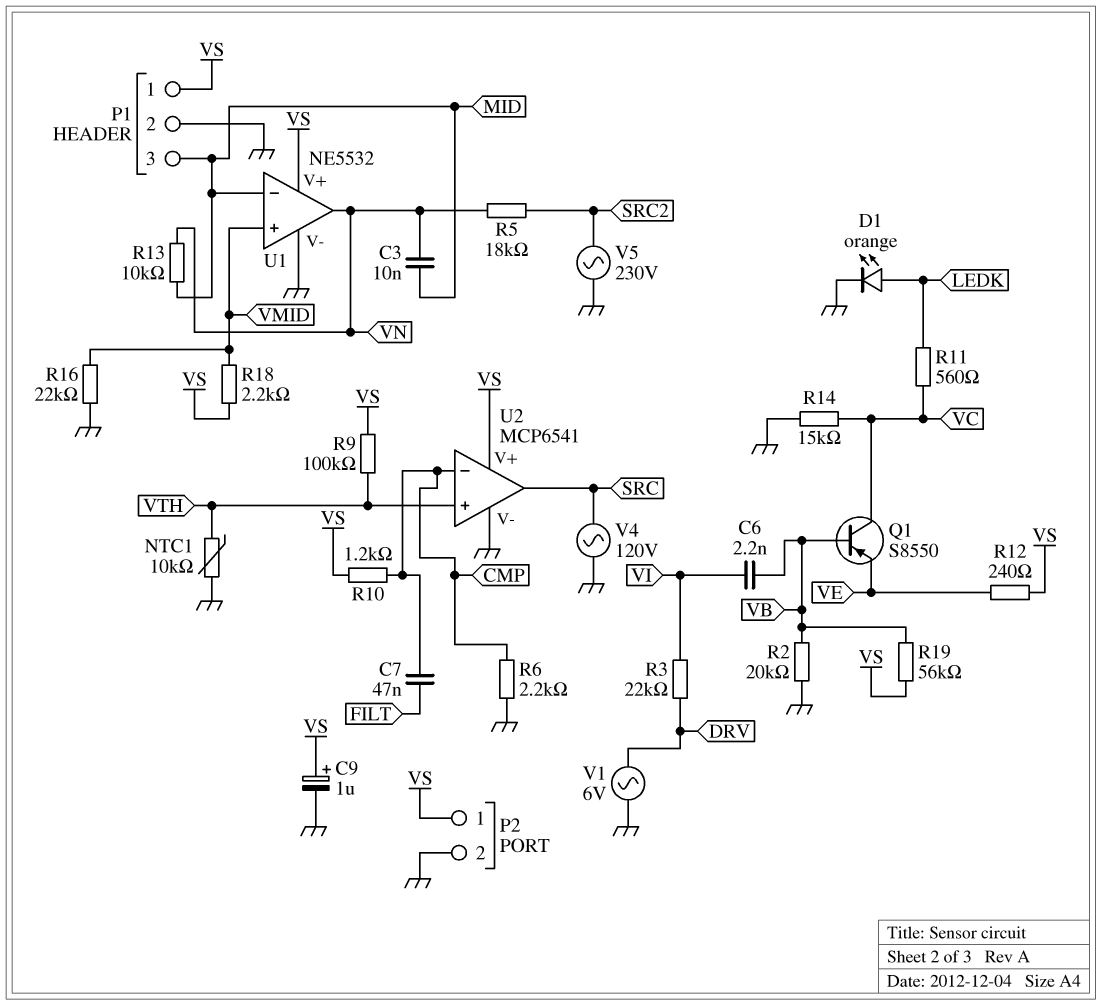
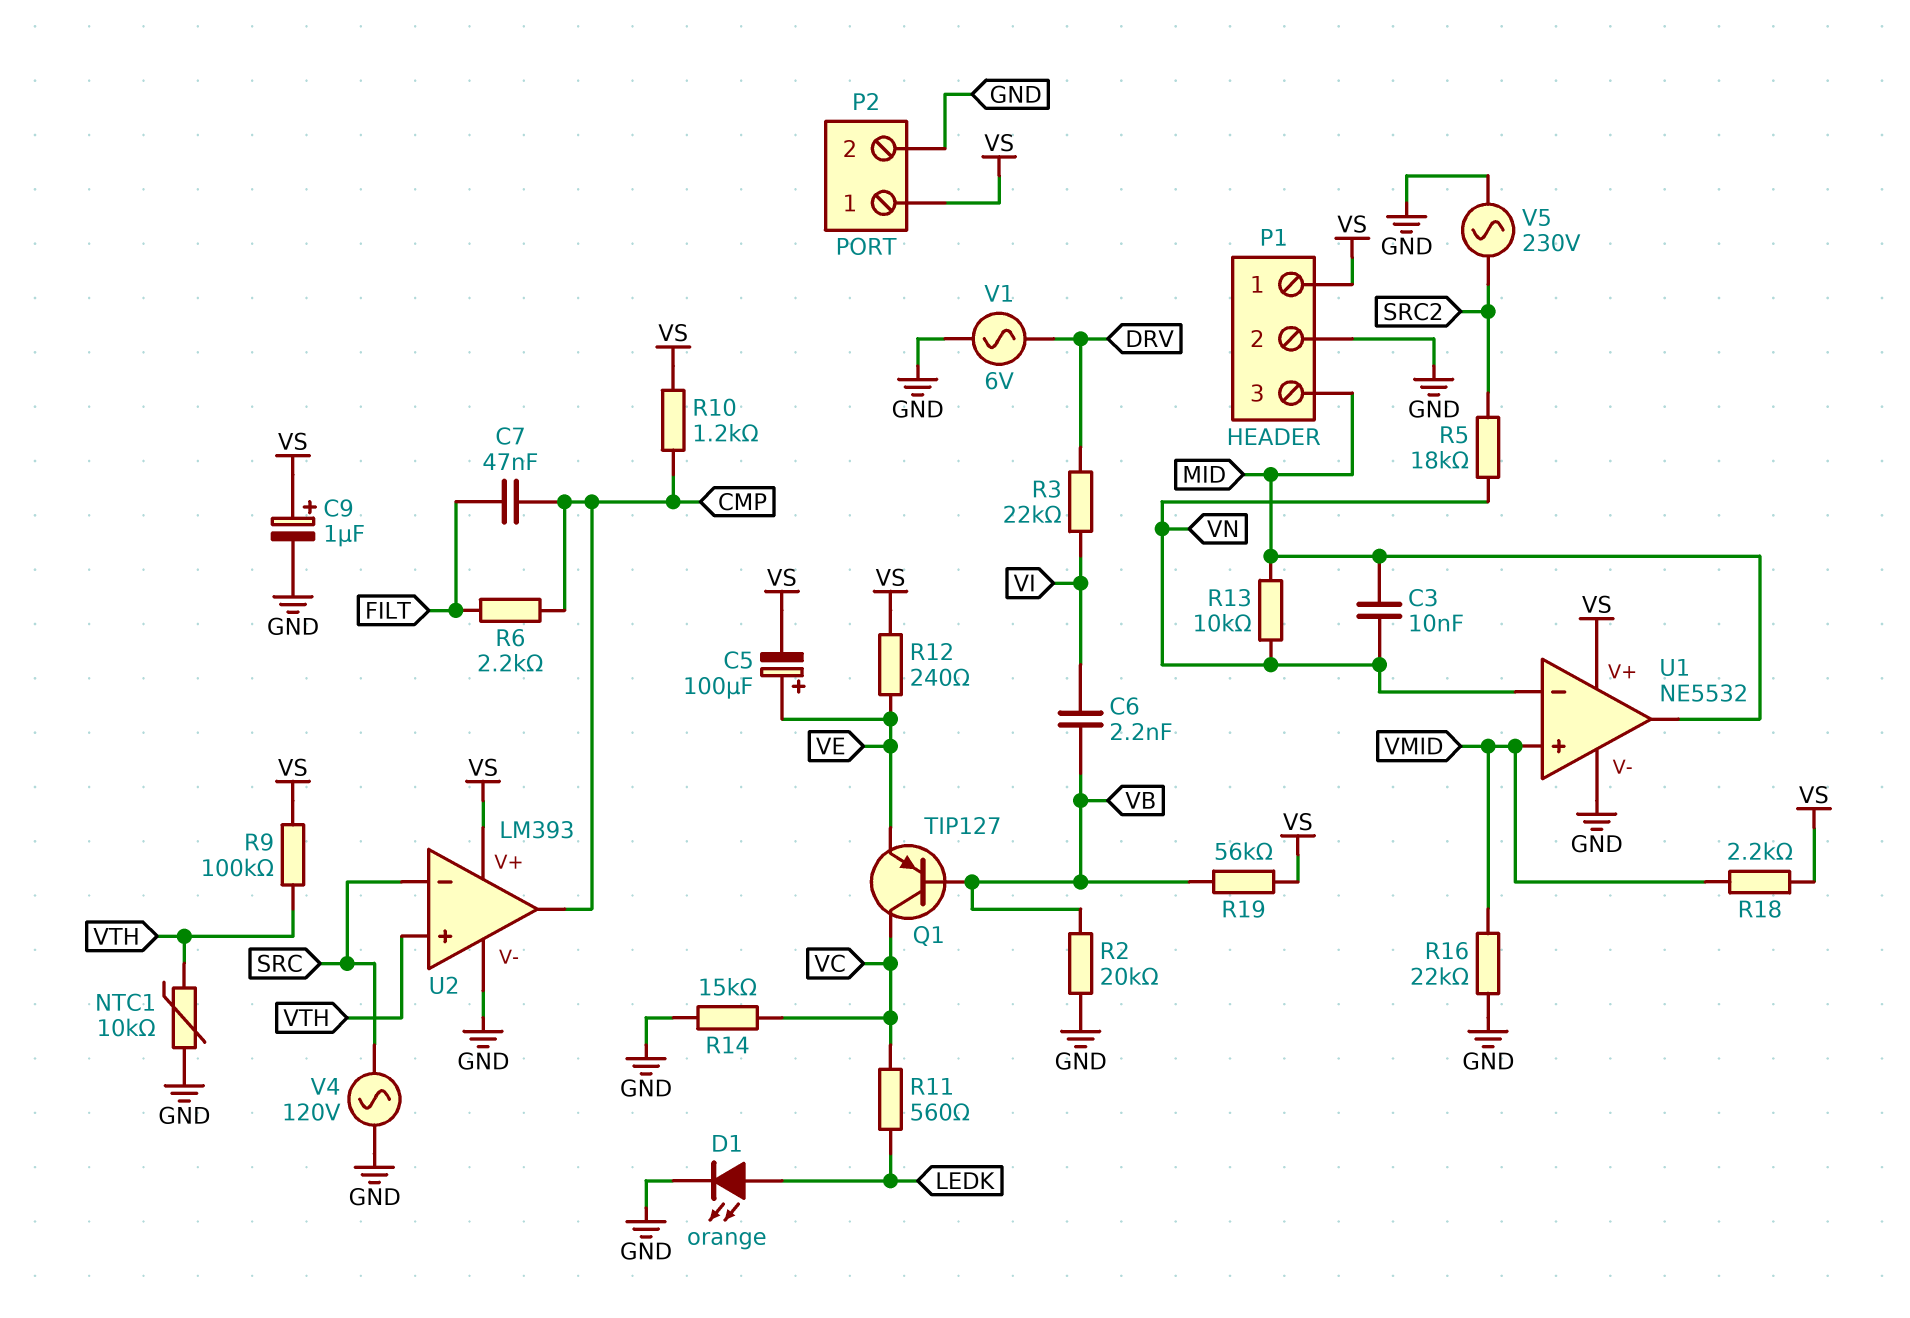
C5: none -> 100uF (plus VE, minus VS)
Q1: PNP S8550 (B VB, C VC, E VE) -> PNP TIP127 (B VB, C VC, E VE)
R6: 2.2k (CMP, GND) -> 2.2k (CMP, FILT)
U1 pin in-: MID -> VN
U1 pin out: VN -> MID
U2: MCP6541 -> LM393
U2 pin in-: CMP -> SRC
U2 pin out: SRC -> CMP

